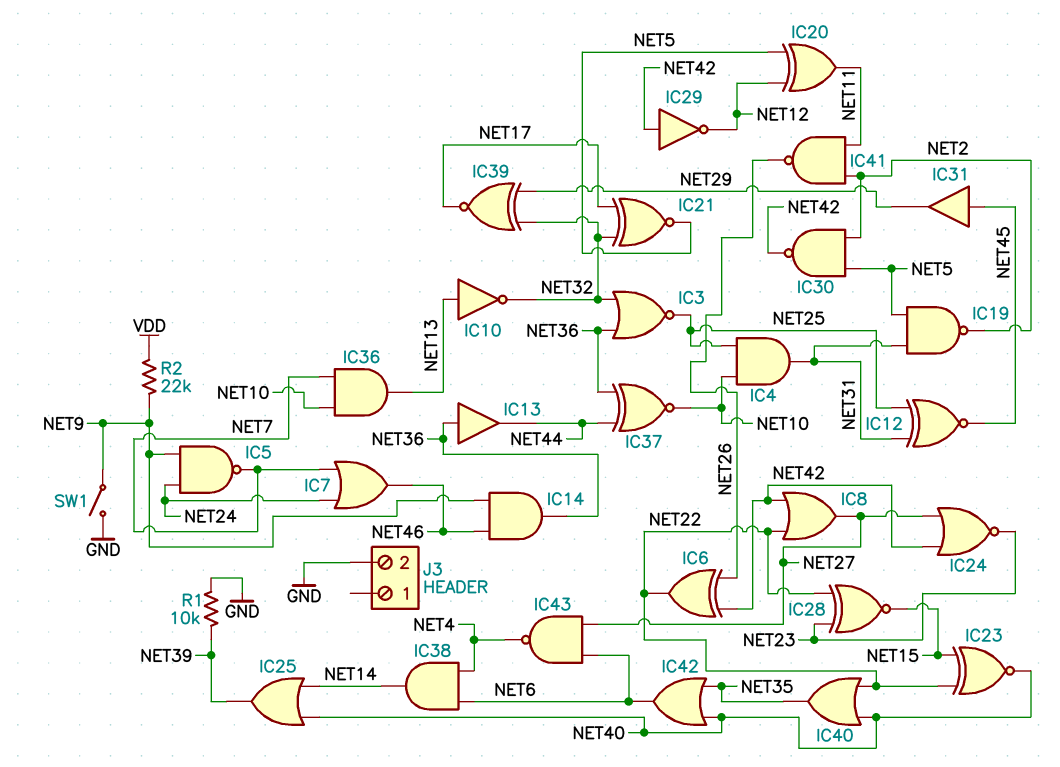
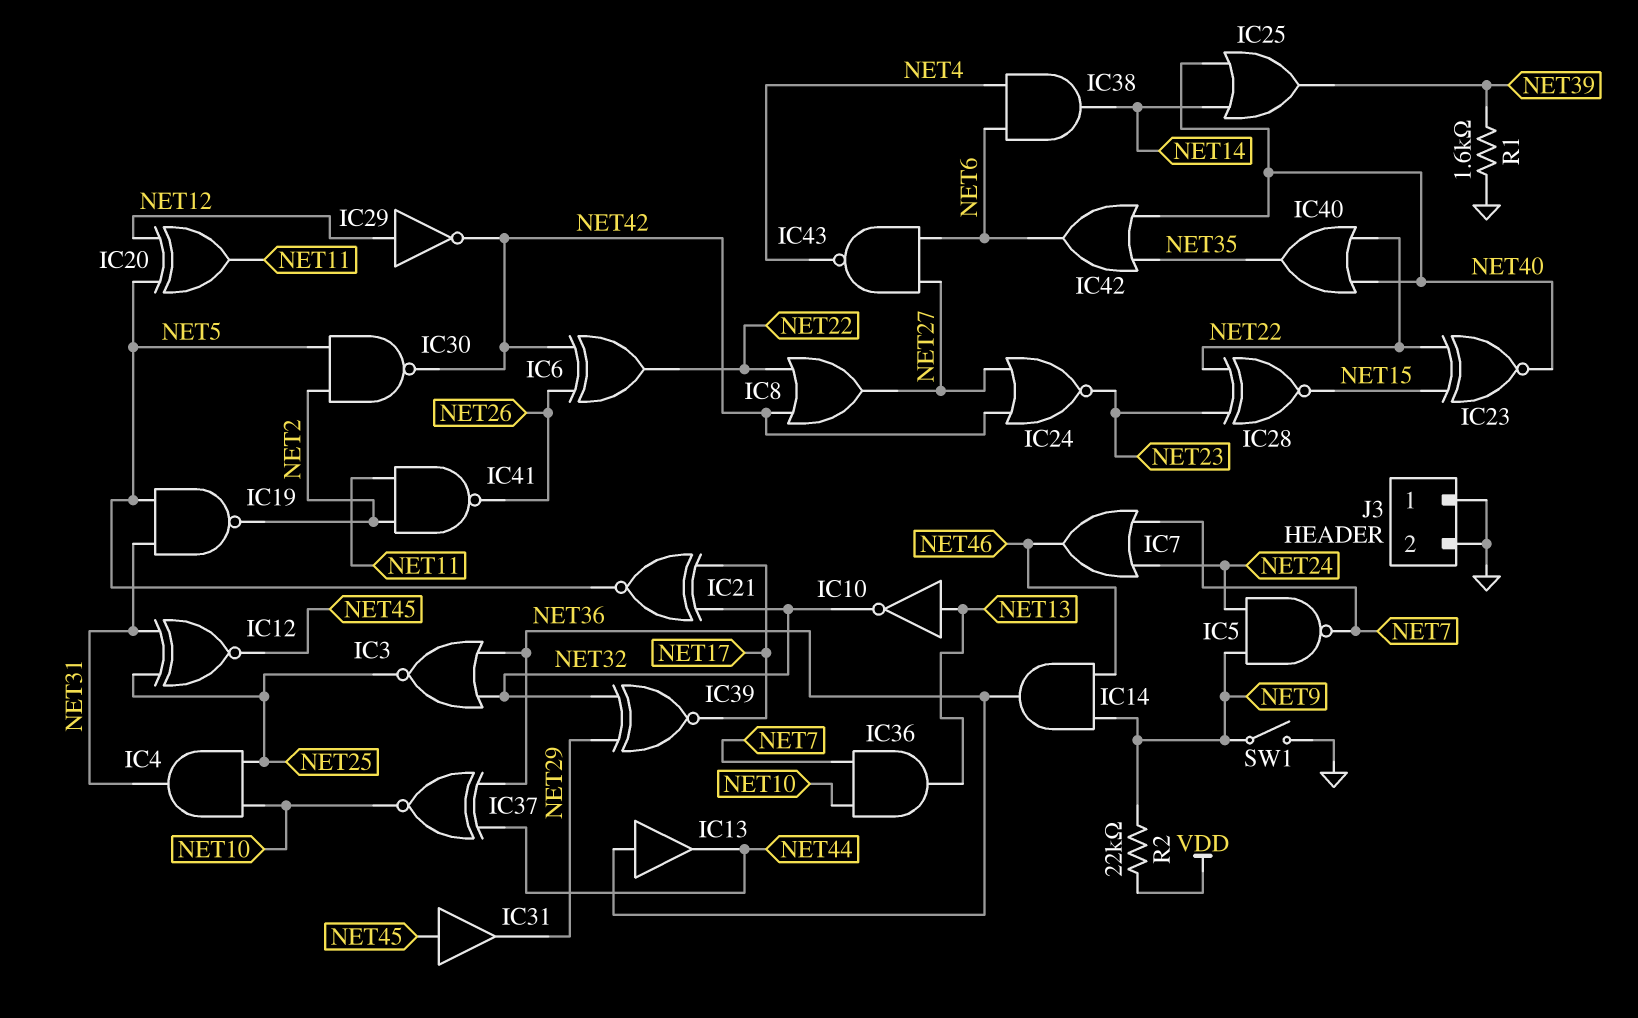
IC29: NOT (in NET42, out NET12) -> NOT (in NET12, out NET42)
J3 pin 1: none -> GND
R1: 10k (GND, NET39) -> 1.6k (GND, NET39)

